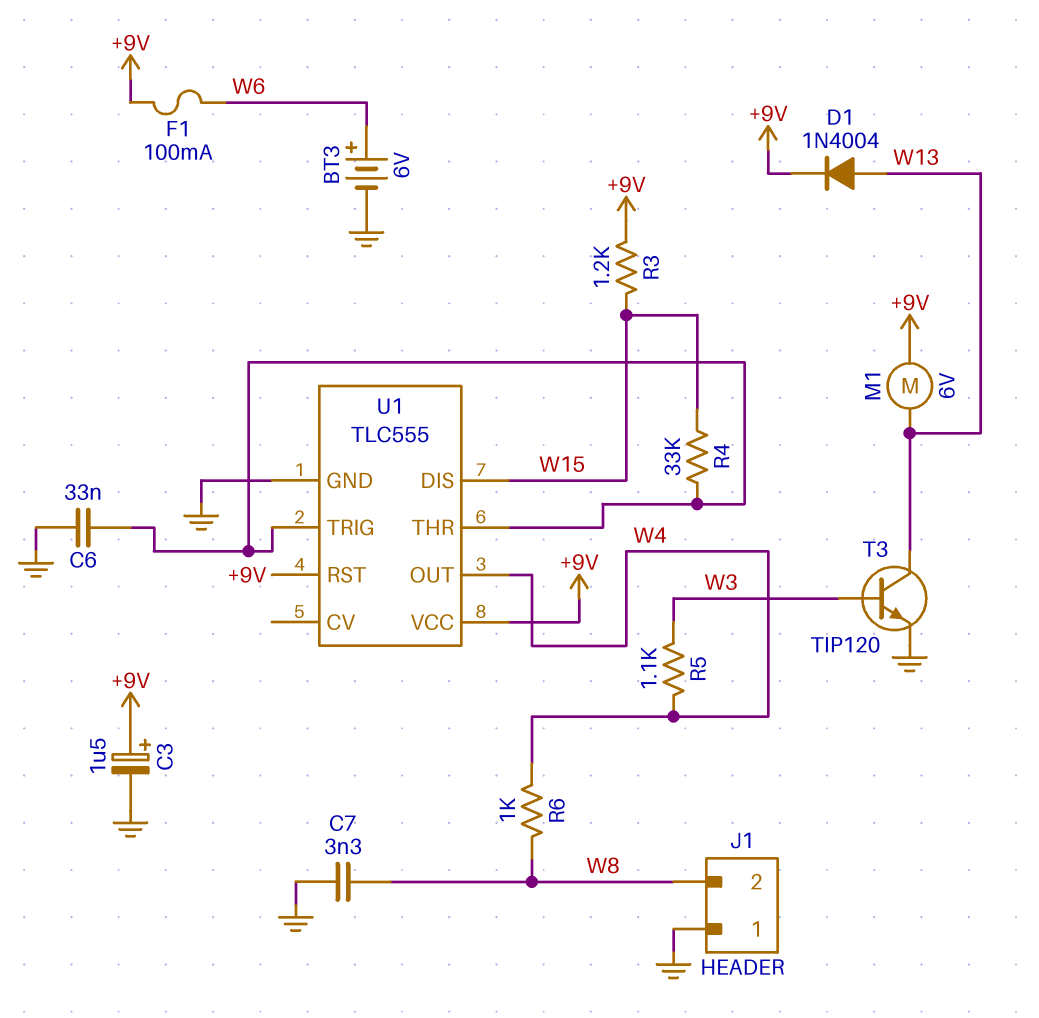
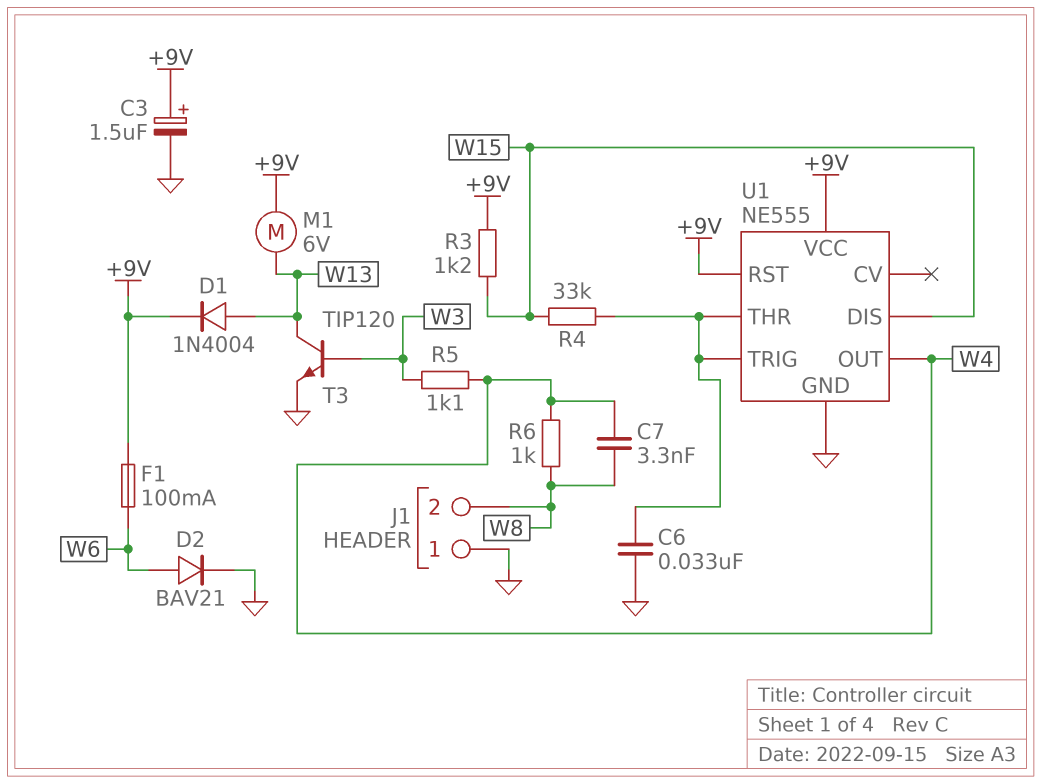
BT3: 6V (plus W6, minus GND) -> none
C7: 3.3nF (GND, W8) -> 3.3nF (W4, W8)
D2: none -> diode BAV21 (A W6, K GND)
U1: TLC555 -> NE555

